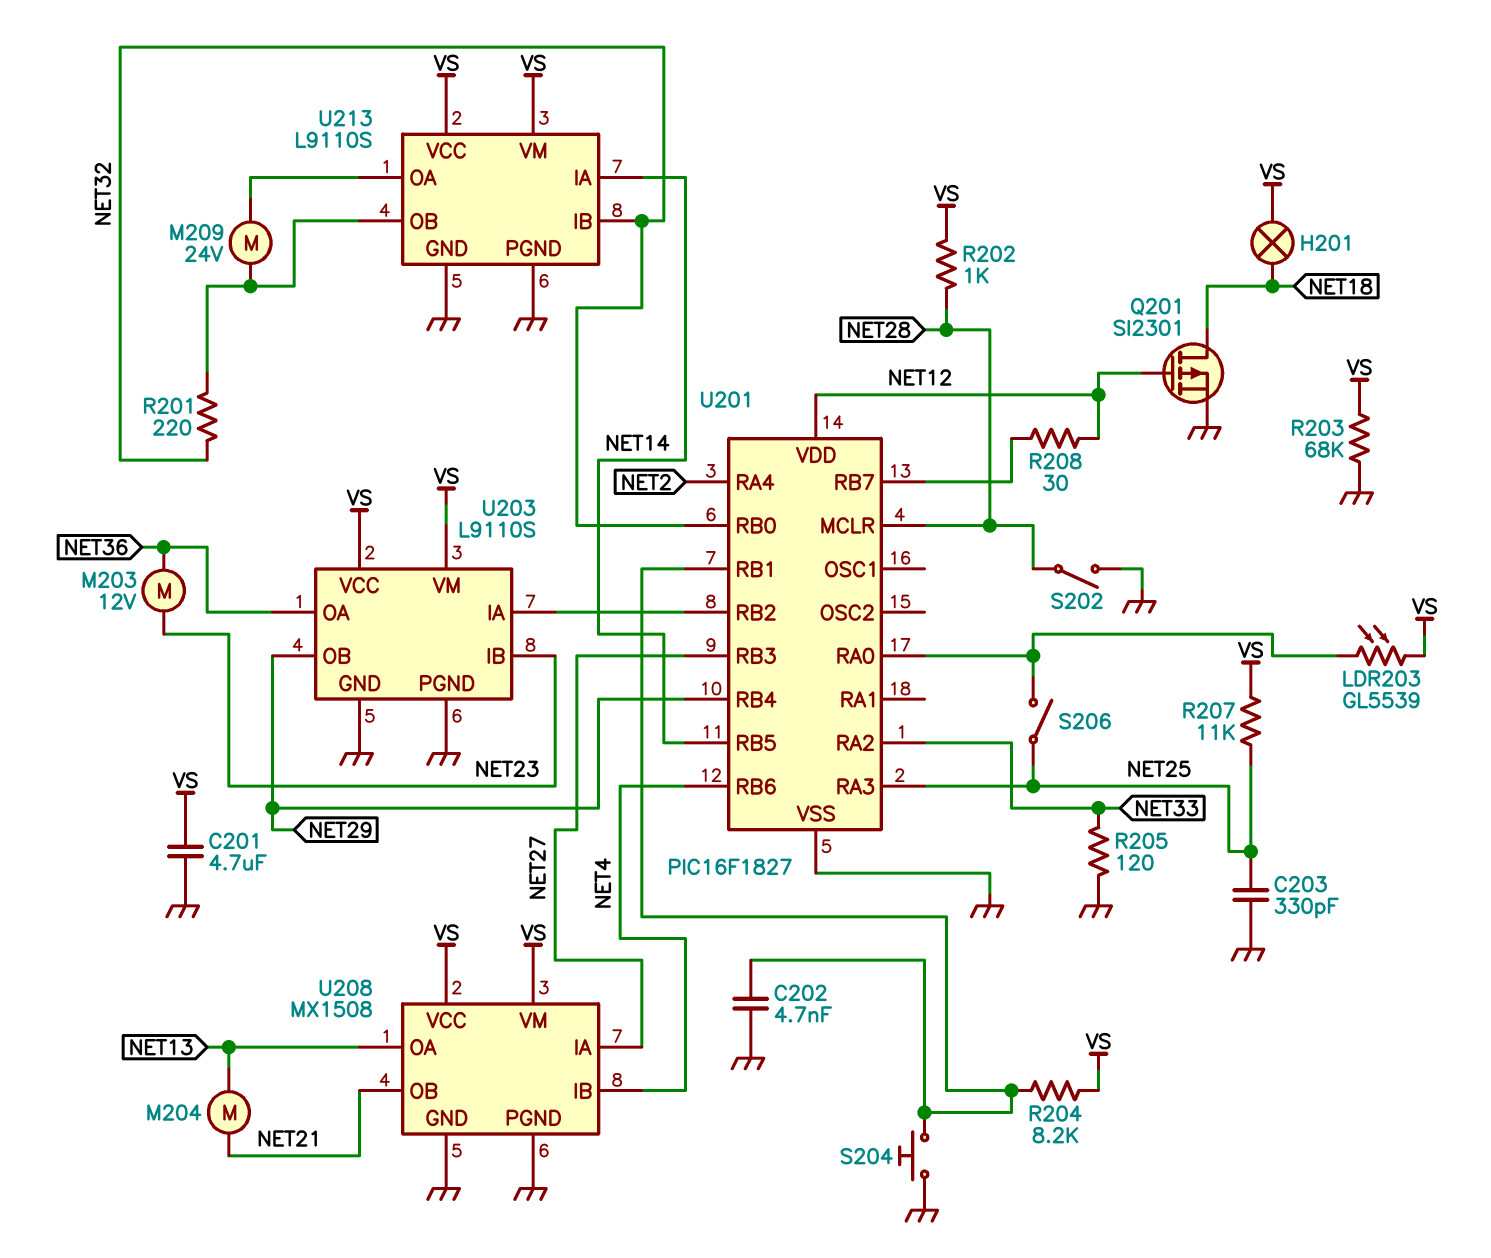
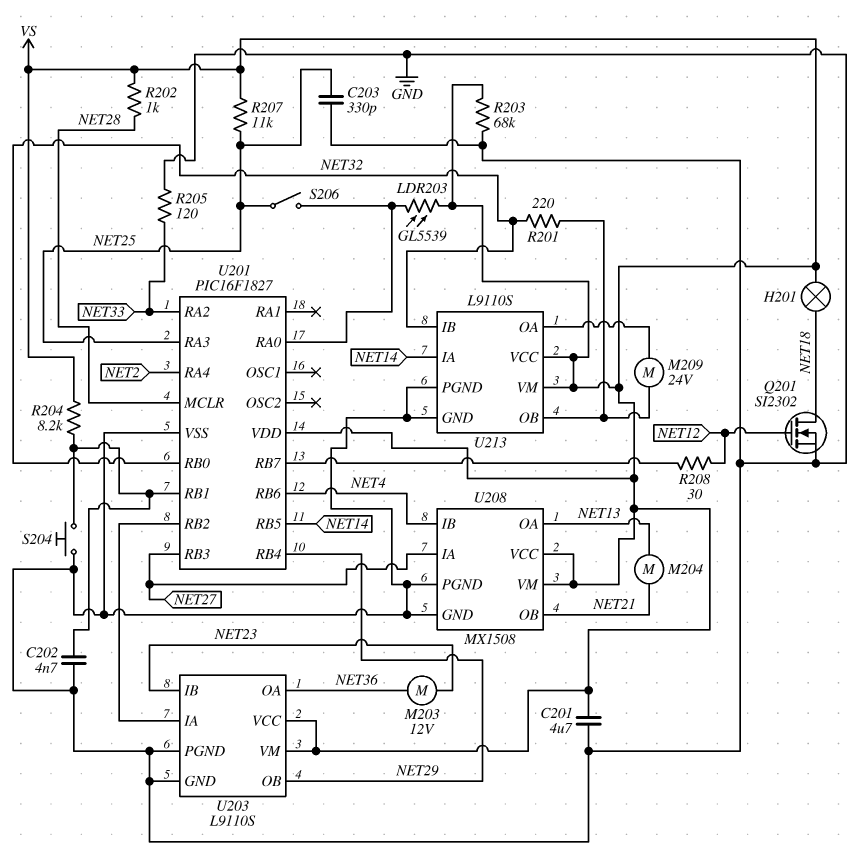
Q201: PMOS SI2301 (G NET12, D NET18, S GND) -> NMOS SI2302 (G NET12, D NET18, S GND)
S202: switch (GND, NET28) -> none
U201 pin VDD: NET12 -> VS

